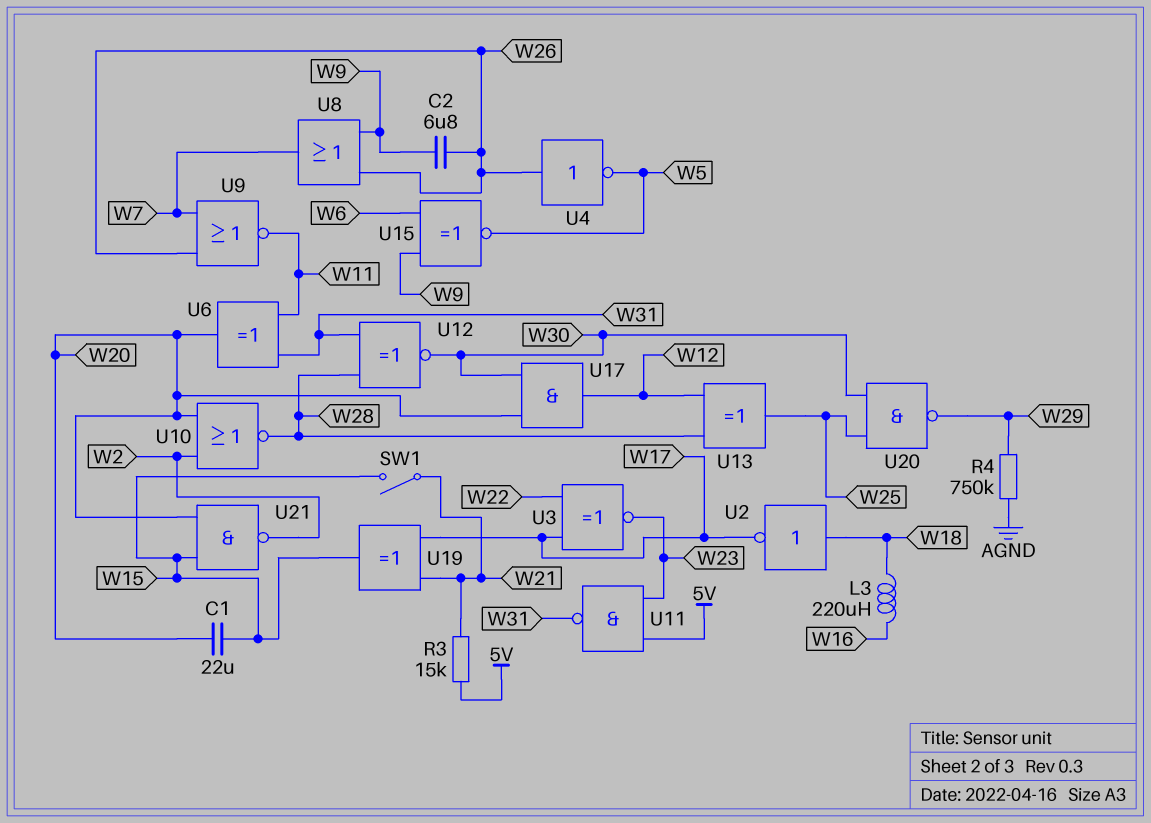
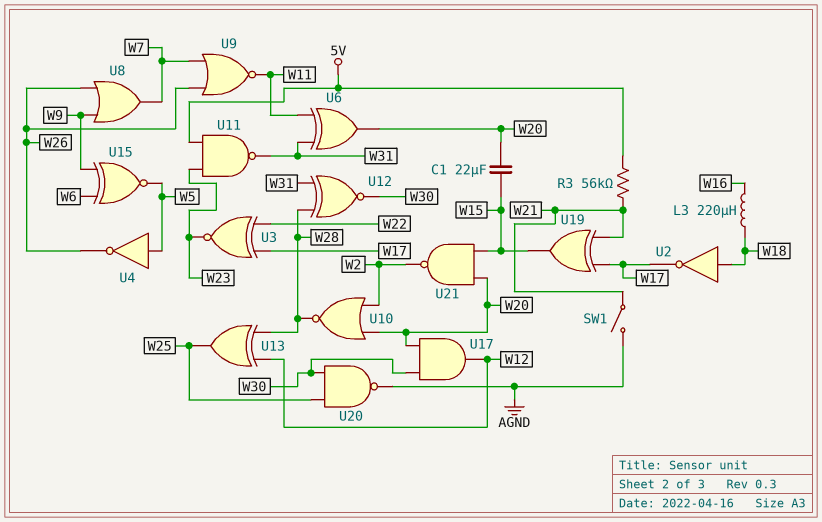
C2: 6.8uF (W9, W26) -> none
R3: 15k (5V, W21) -> 56k (5V, W21)
R4: 750k (AGND, W29) -> none
SW1: switch (W15, W21) -> switch (AGND, W21)
U4: NOT (in W26, out W5) -> NOT (in W5, out W26)
U20: NAND (in W25, in W30, out W29) -> NAND (in W25, in W30, out AGND)

